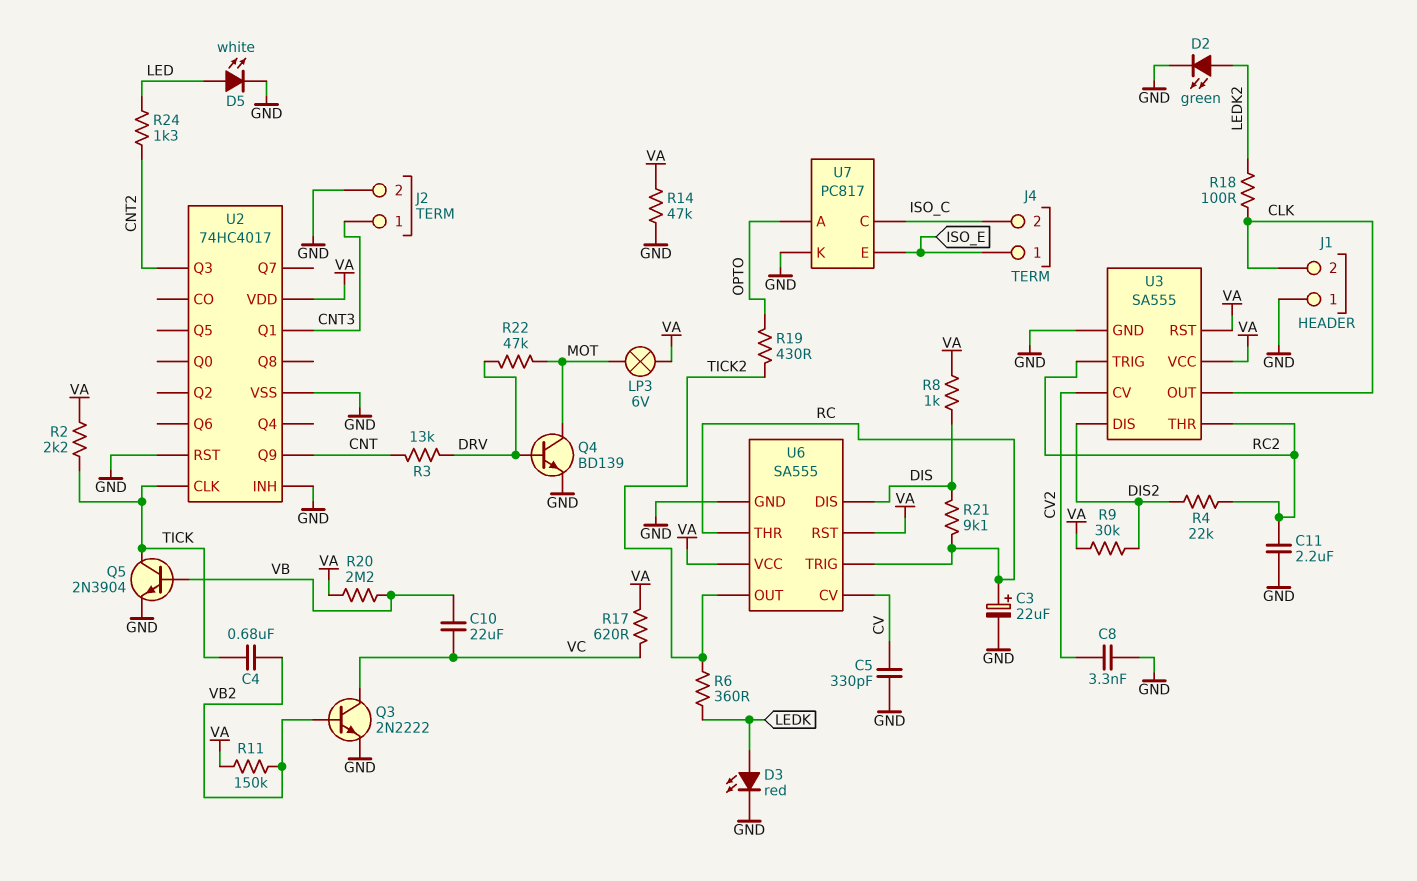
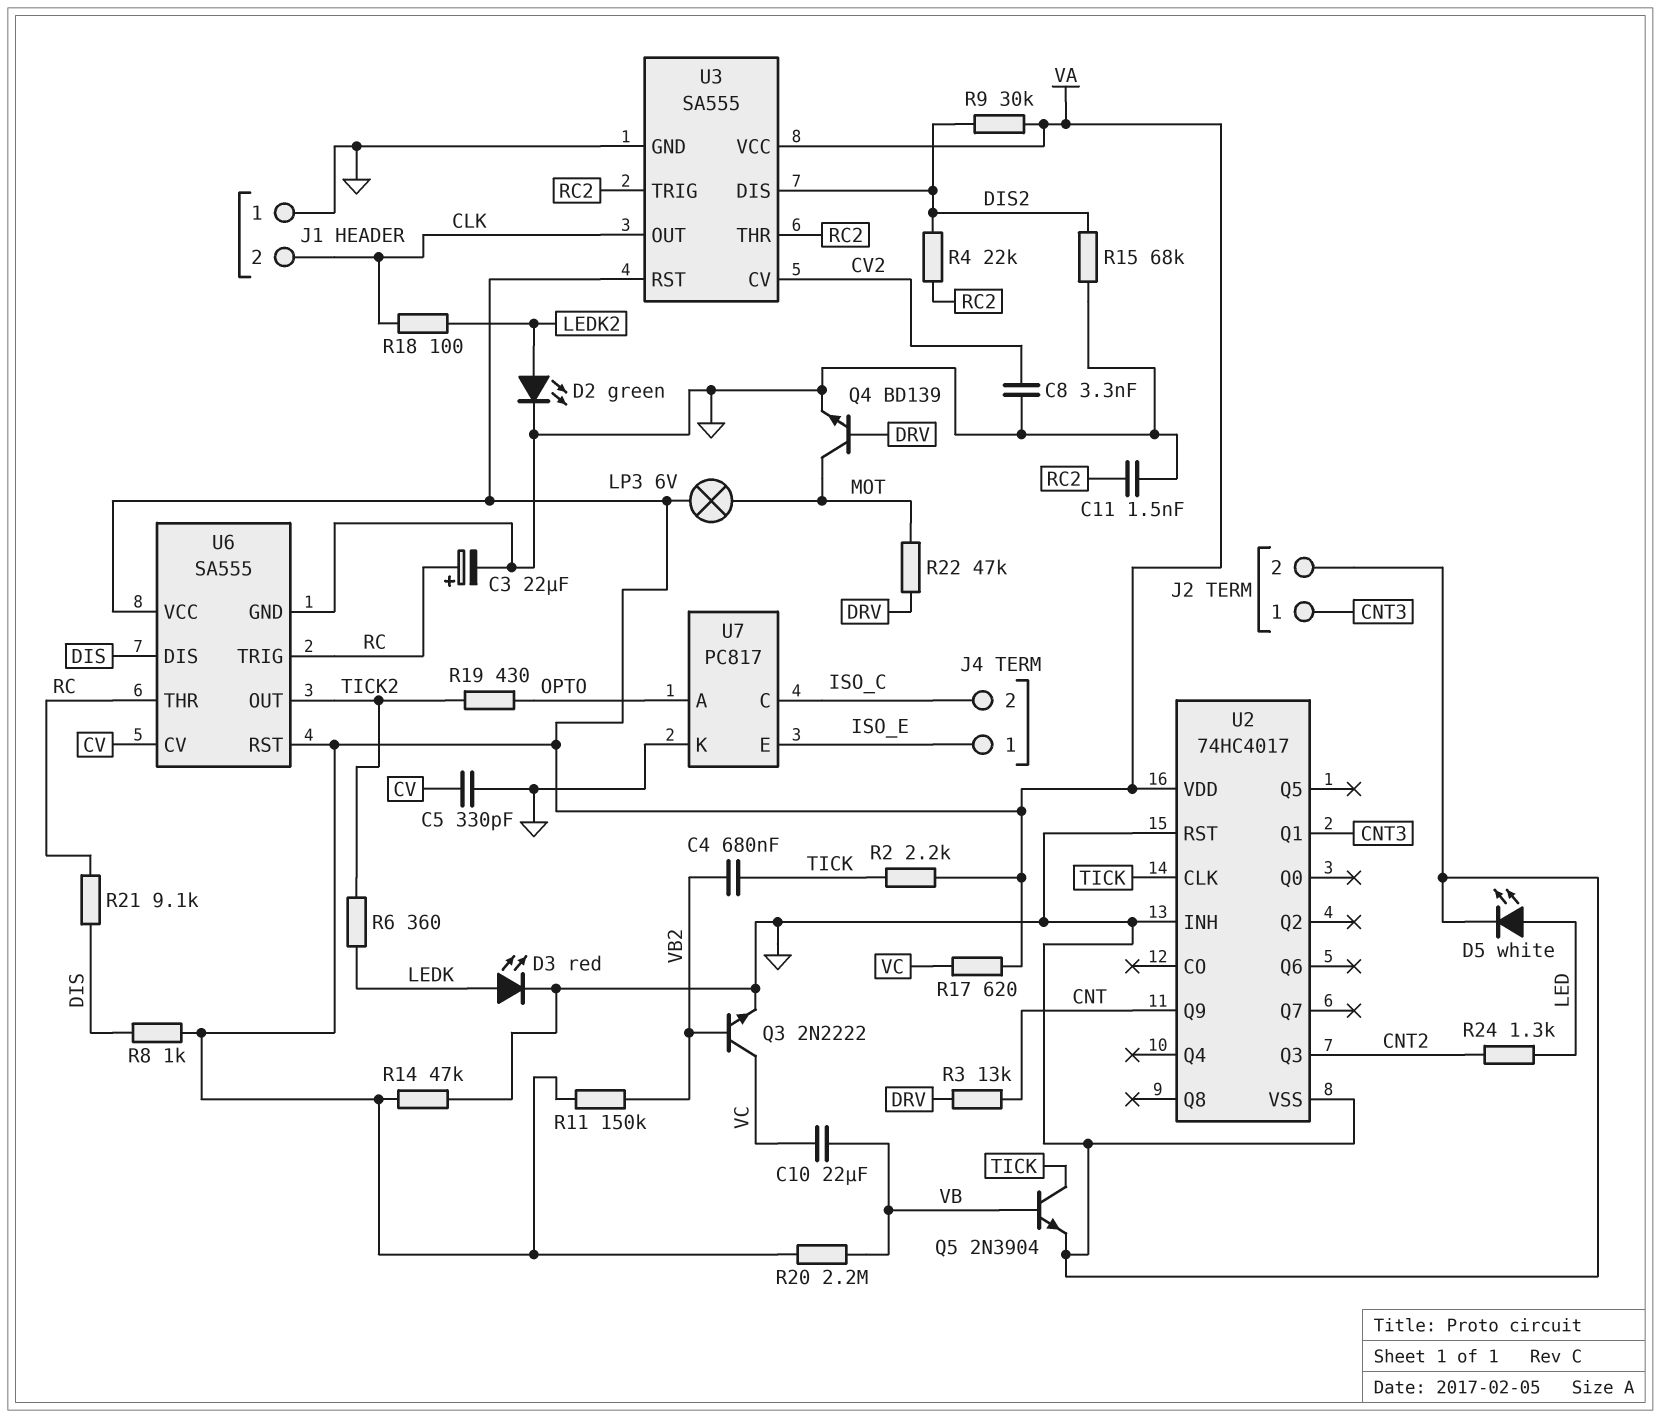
C11: 2.2uF (GND, RC2) -> 1.5nF (GND, RC2)
R15: none -> 68k (DIS2, GND)

